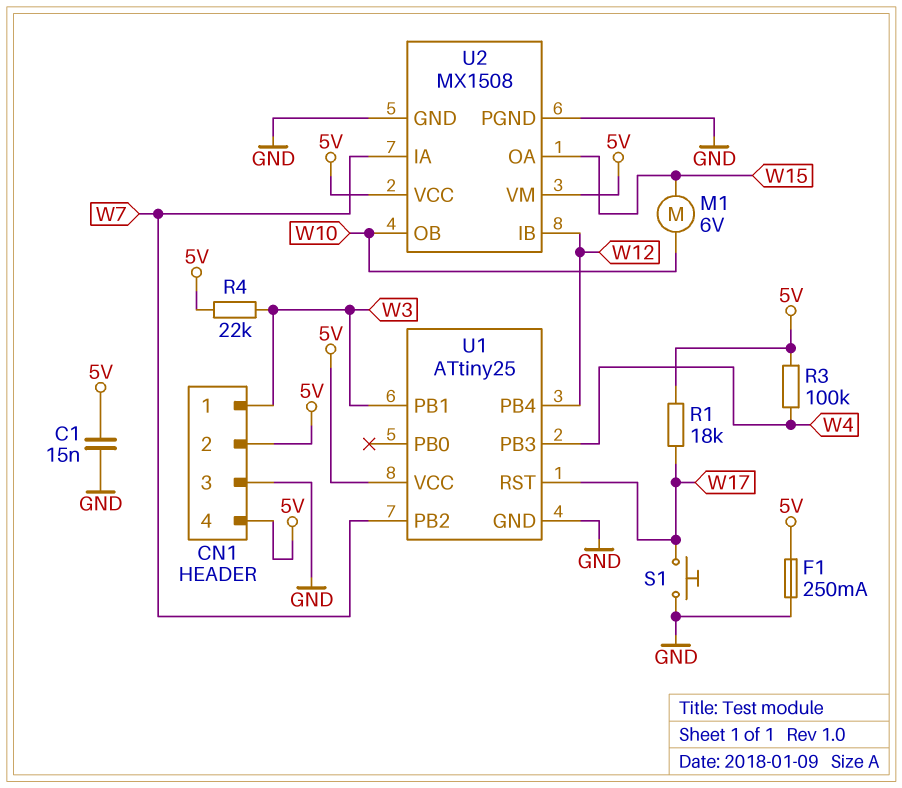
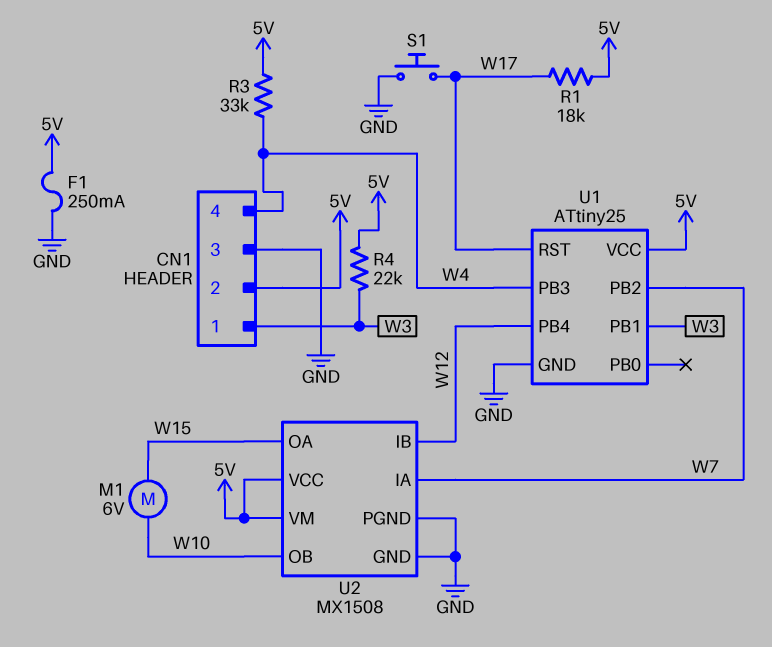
C1: 15nF (5V, GND) -> none
CN1 pin 4: 5V -> W4
R3: 100k (5V, W4) -> 33k (5V, W4)

